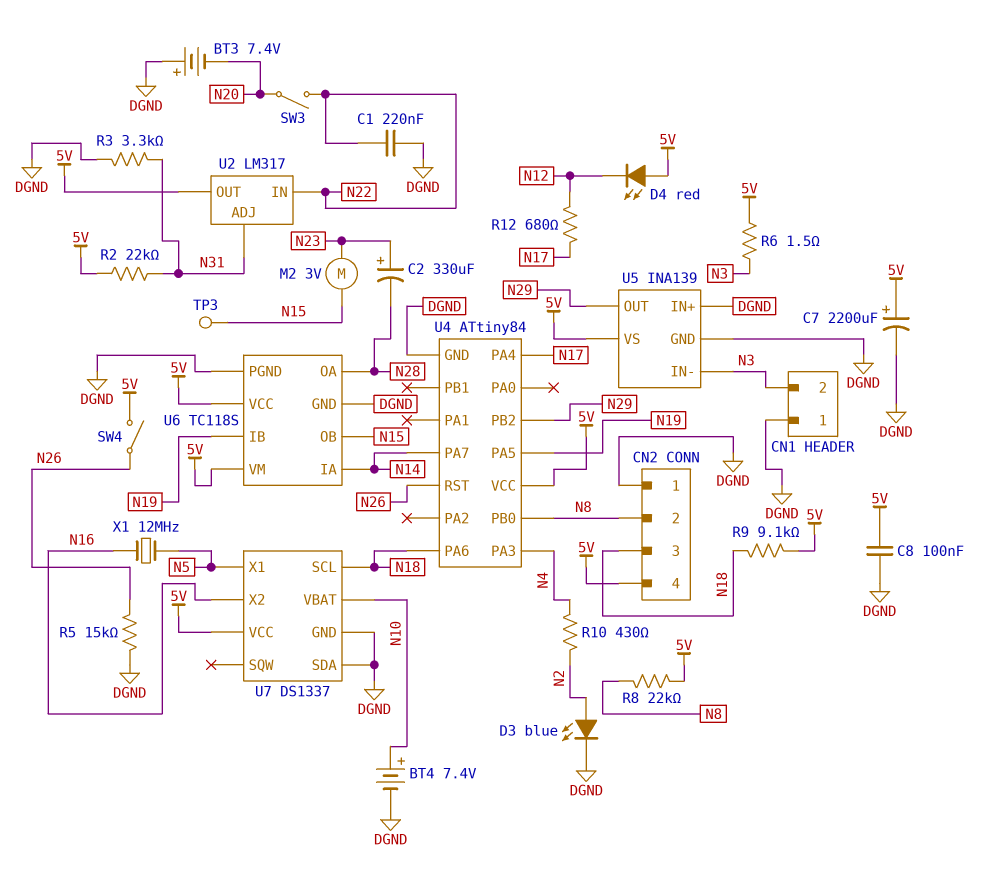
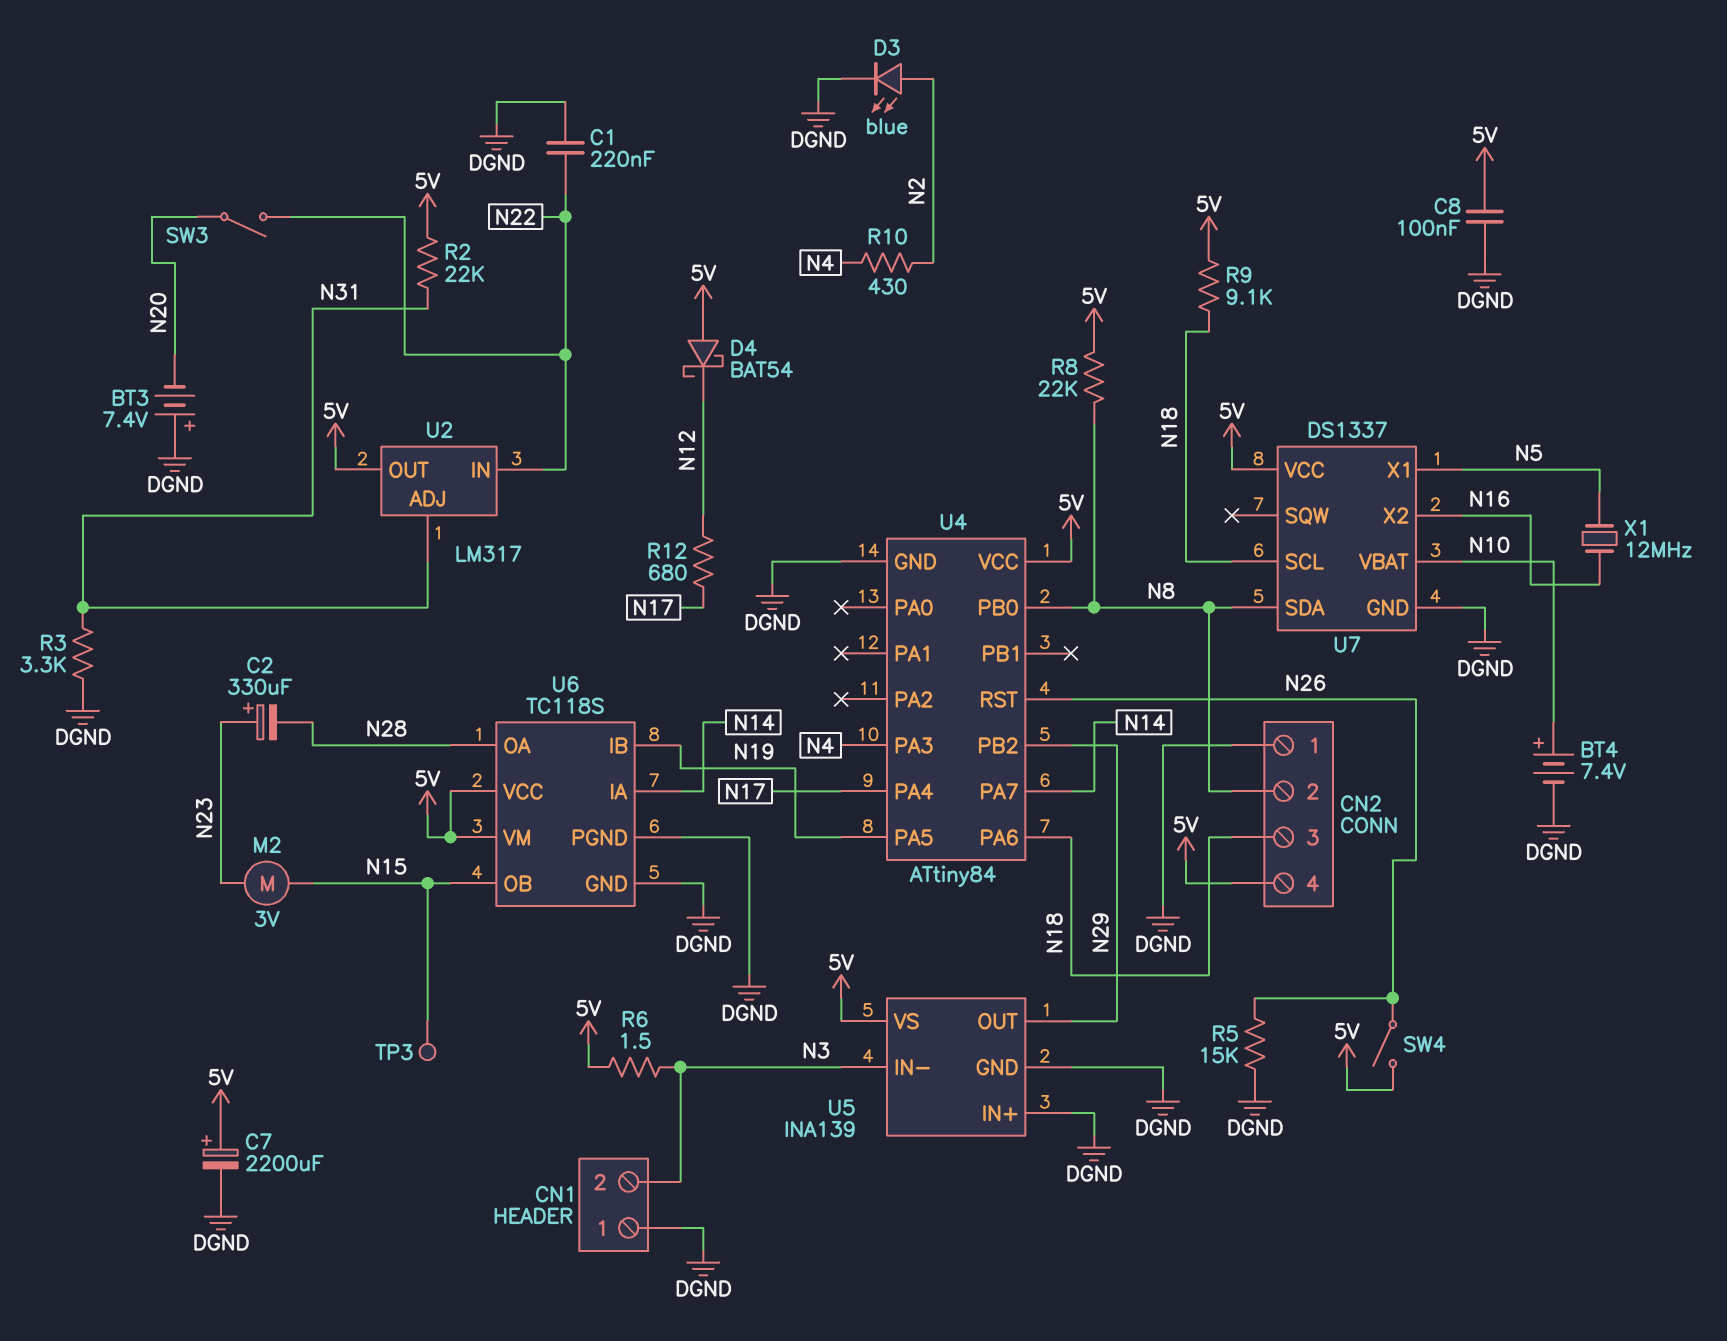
D4: LED red (A 5V, K N12) -> schottky BAT54 (A 5V, K N12)
U7 pin SDA: DGND -> N8

